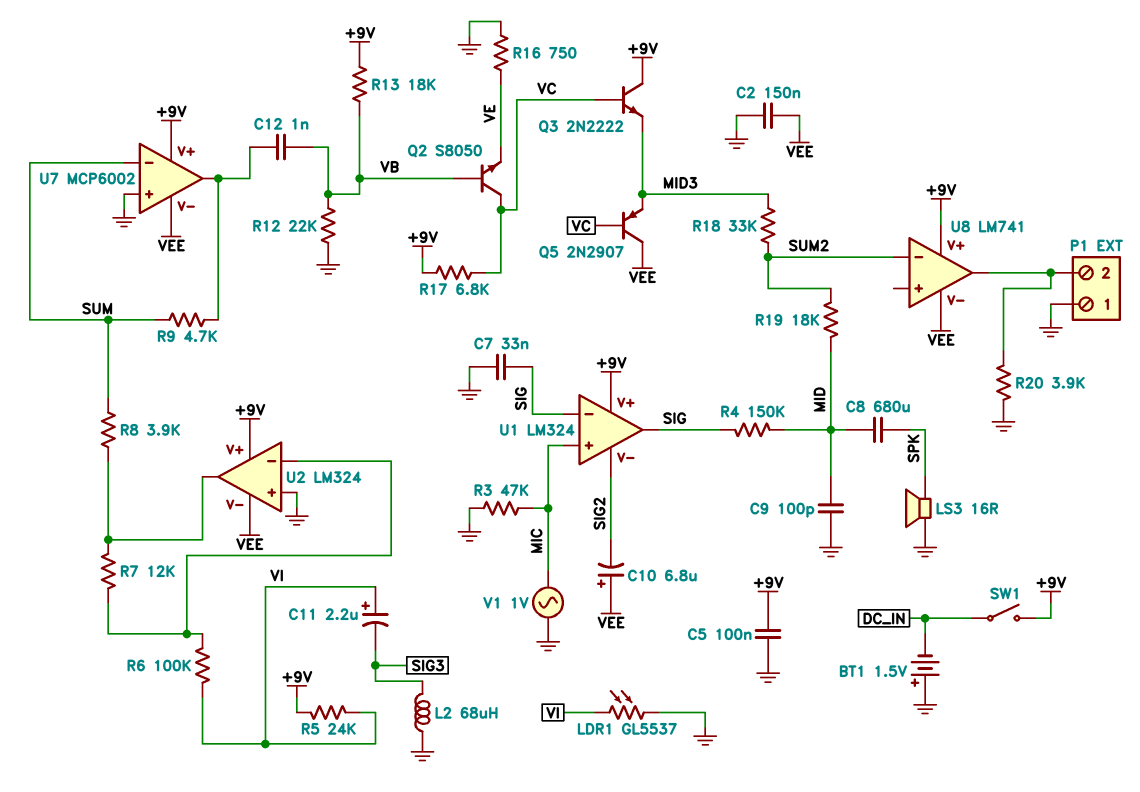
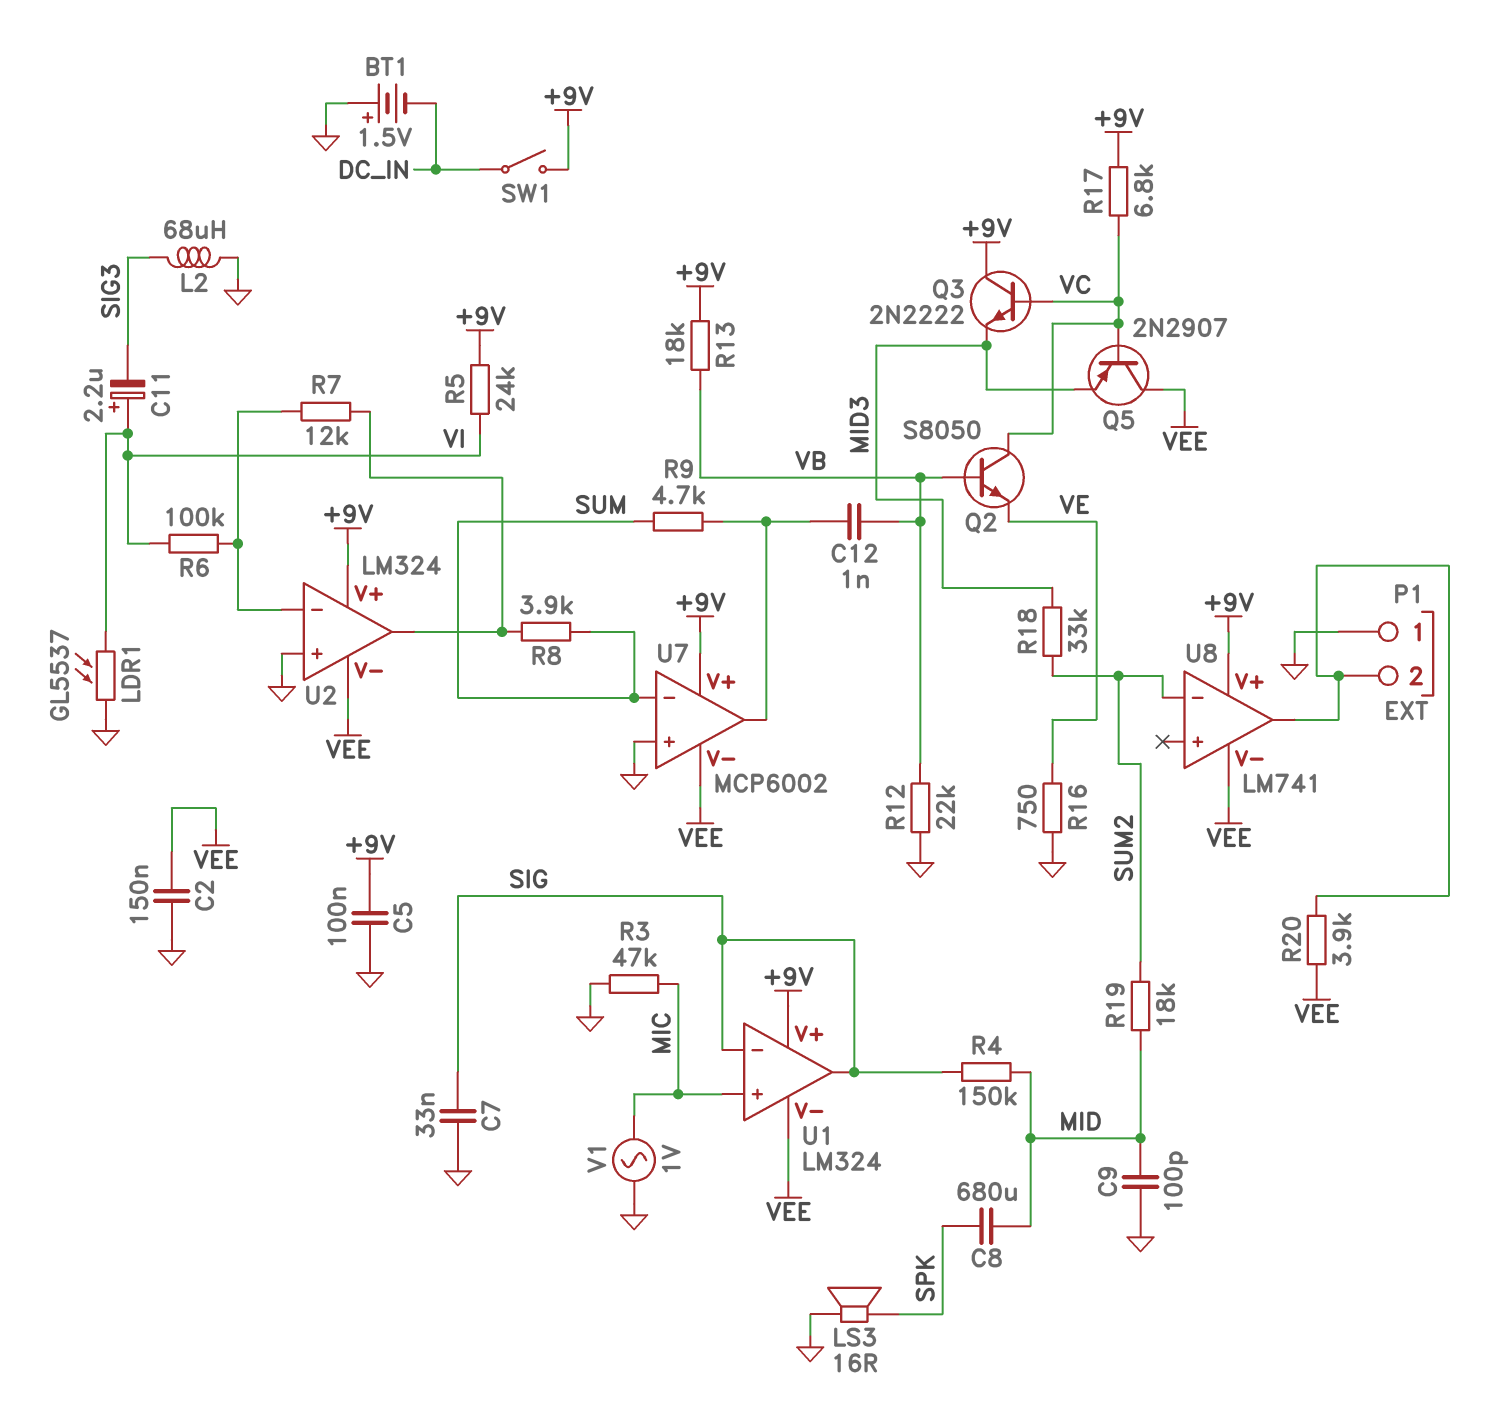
C10: 6.8uF (plus VEE, minus SIG2) -> none
R20: 3.9k (GND, P1/2) -> 3.9k (P1/2, VEE)
U1 pin V-: SIG2 -> VEE

